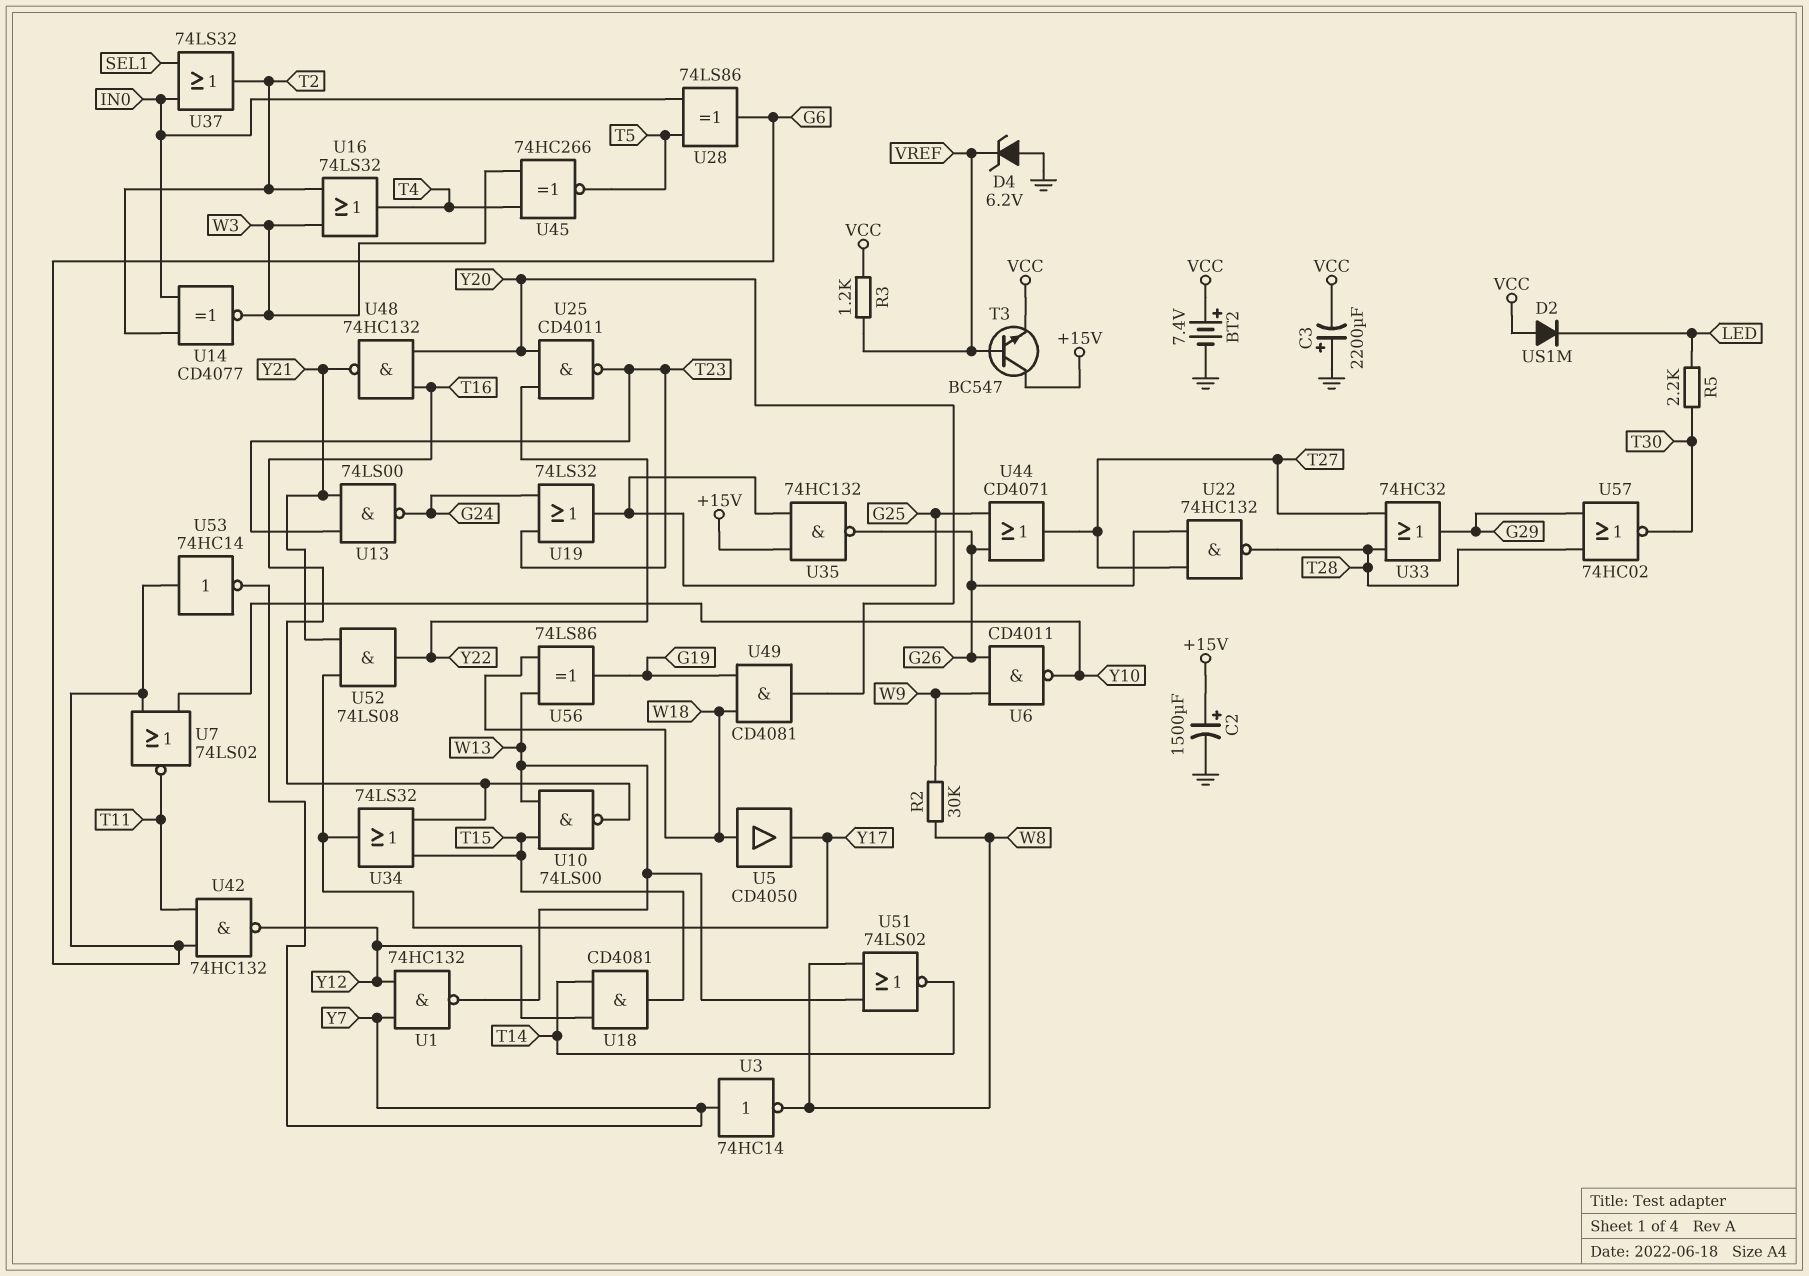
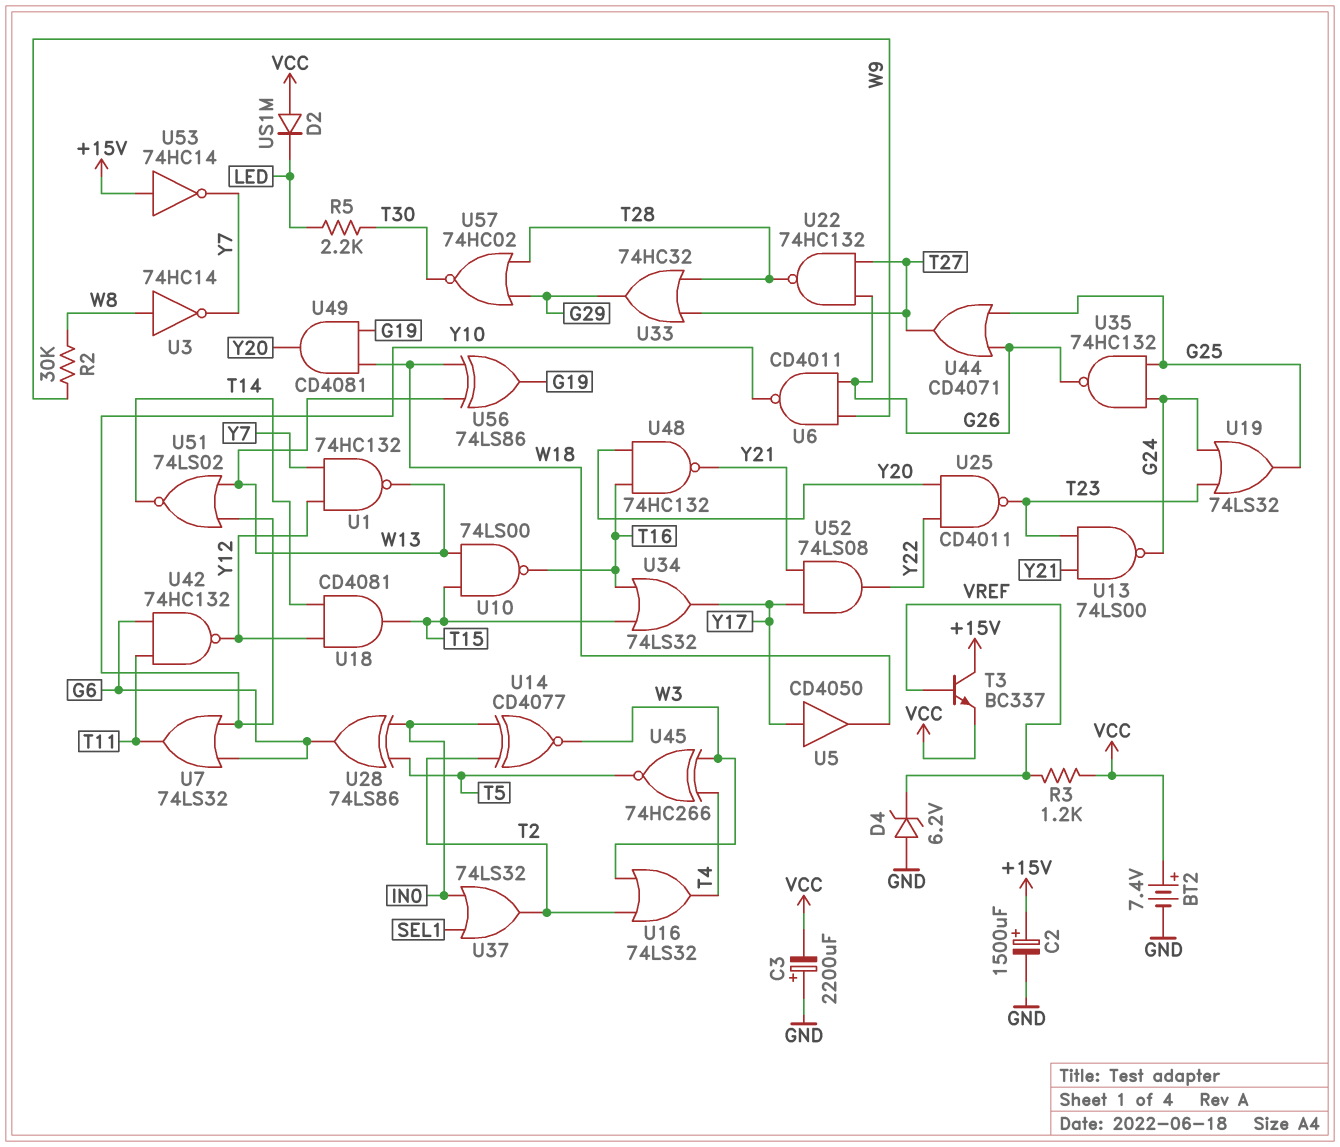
T3: NPN BC547 (B VREF, C +15V, E VCC) -> NPN BC337 (B VREF, C +15V, E VCC)
U3: NOT 74HC14 (in Y7, out W8) -> NOT 74HC14 (in W8, out Y7)
U5: buffer CD4050 (in W18, out Y17) -> buffer CD4050 (in Y17, out W18)
U7: NOR 74LS02 (in G6, in Y10, out T11) -> OR 74LS32 (in G6, in Y10, out T11)
U35: NAND 74HC132 (in +15V, in G25, out G26) -> NAND 74HC132 (in G24, in G25, out G26)
U51: NOR 74LS02 (in W8, in W13, out T14) -> NOR 74LS02 (in W13, in Y10, out T14)
U53: NOT 74HC14 (in G6, out Y7) -> NOT 74HC14 (in +15V, out Y7)

